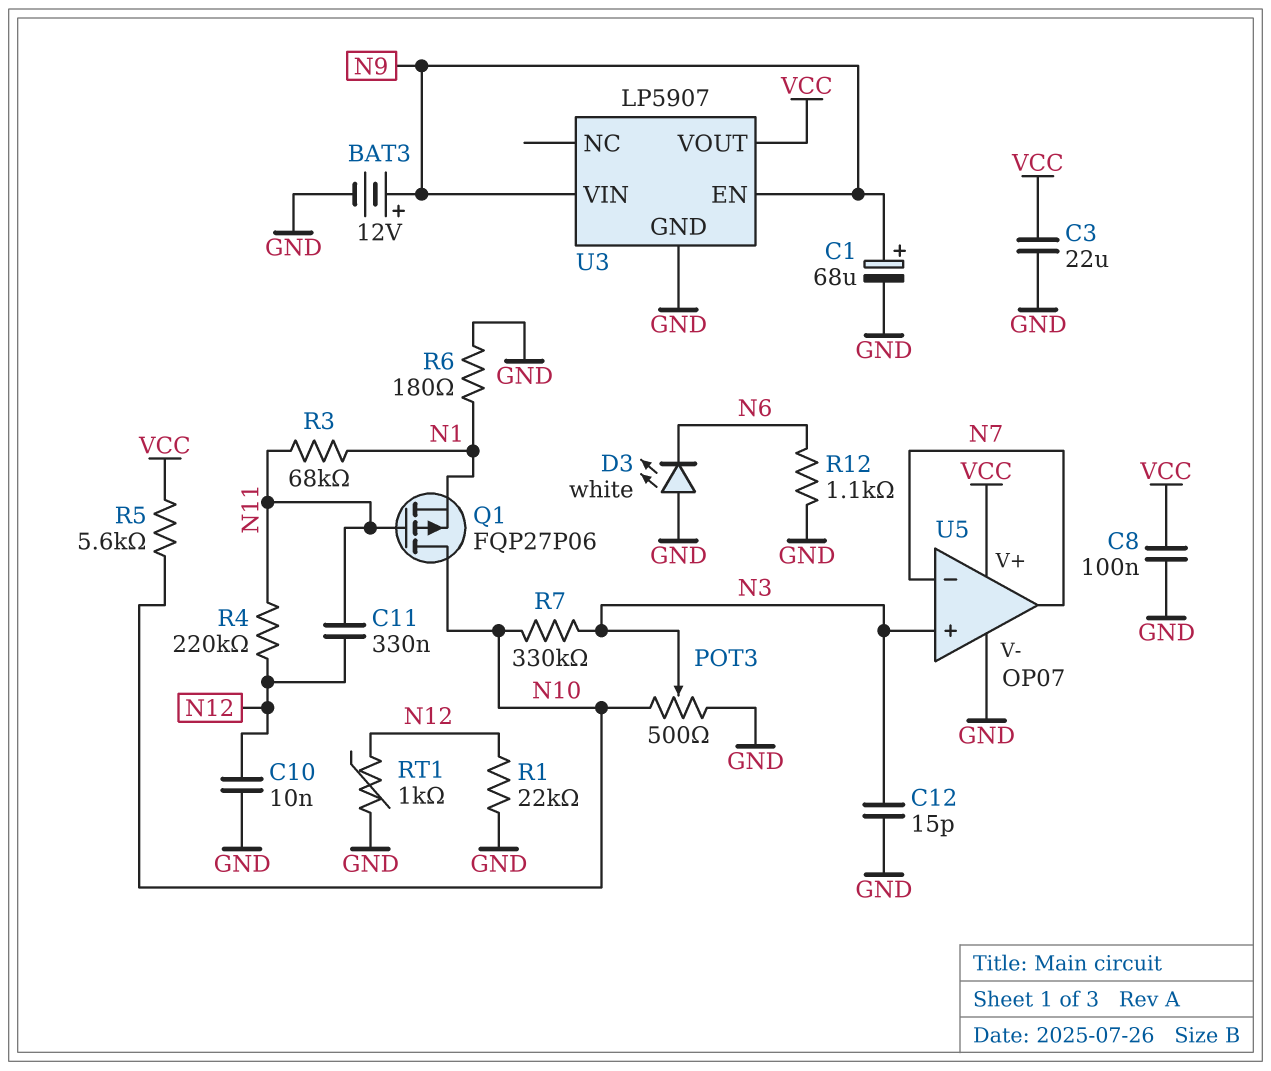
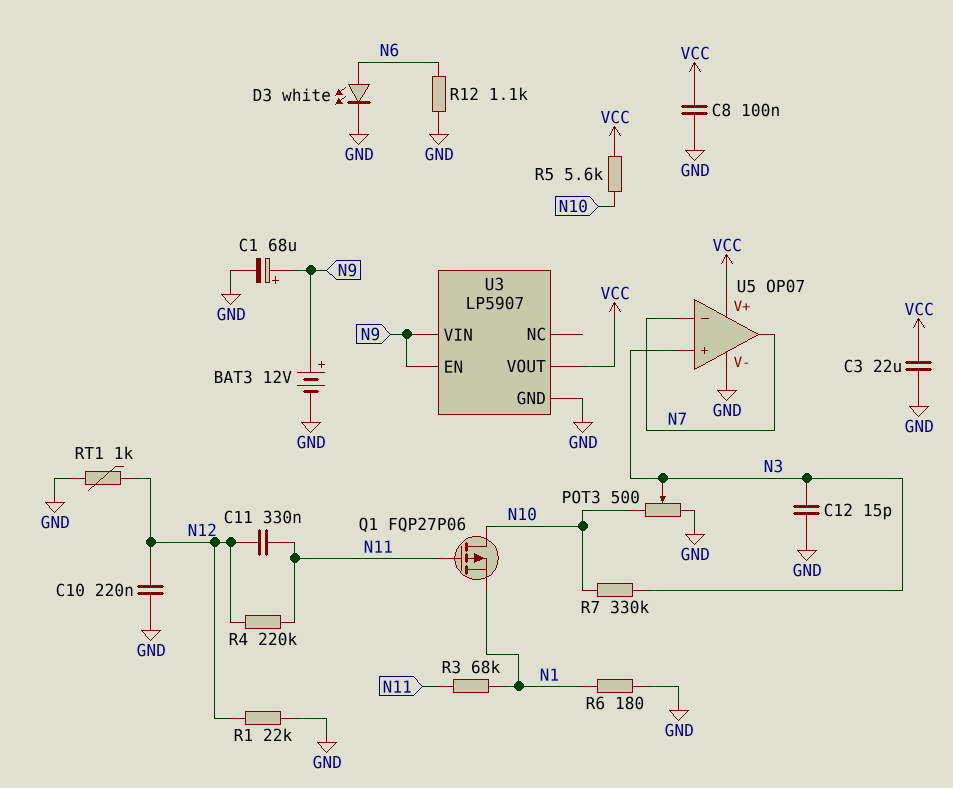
C10: 10nF (GND, N12) -> 220nF (GND, N12)
D3: LED white (A GND, K N6) -> LED white (A N6, K GND)

